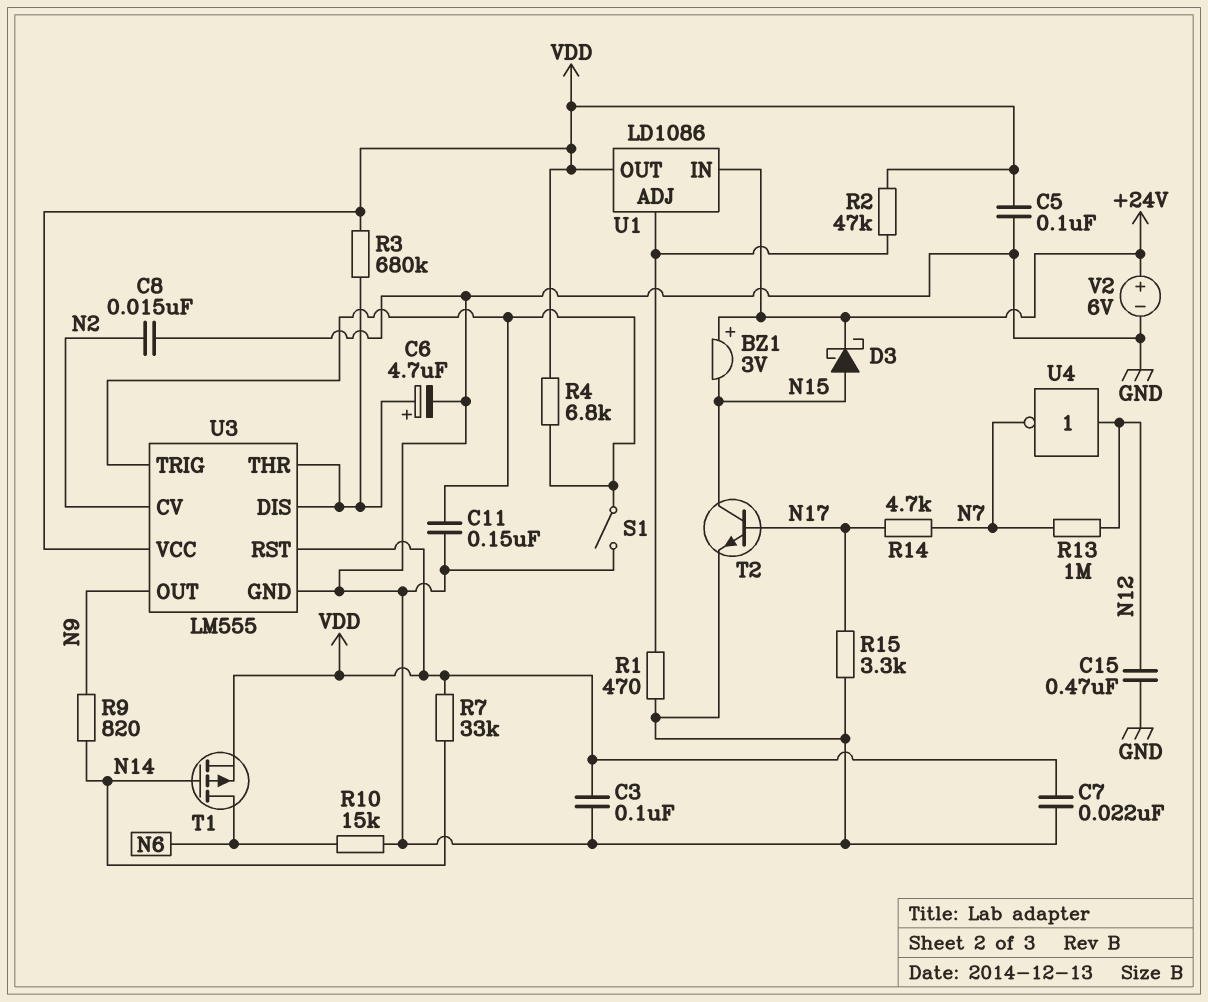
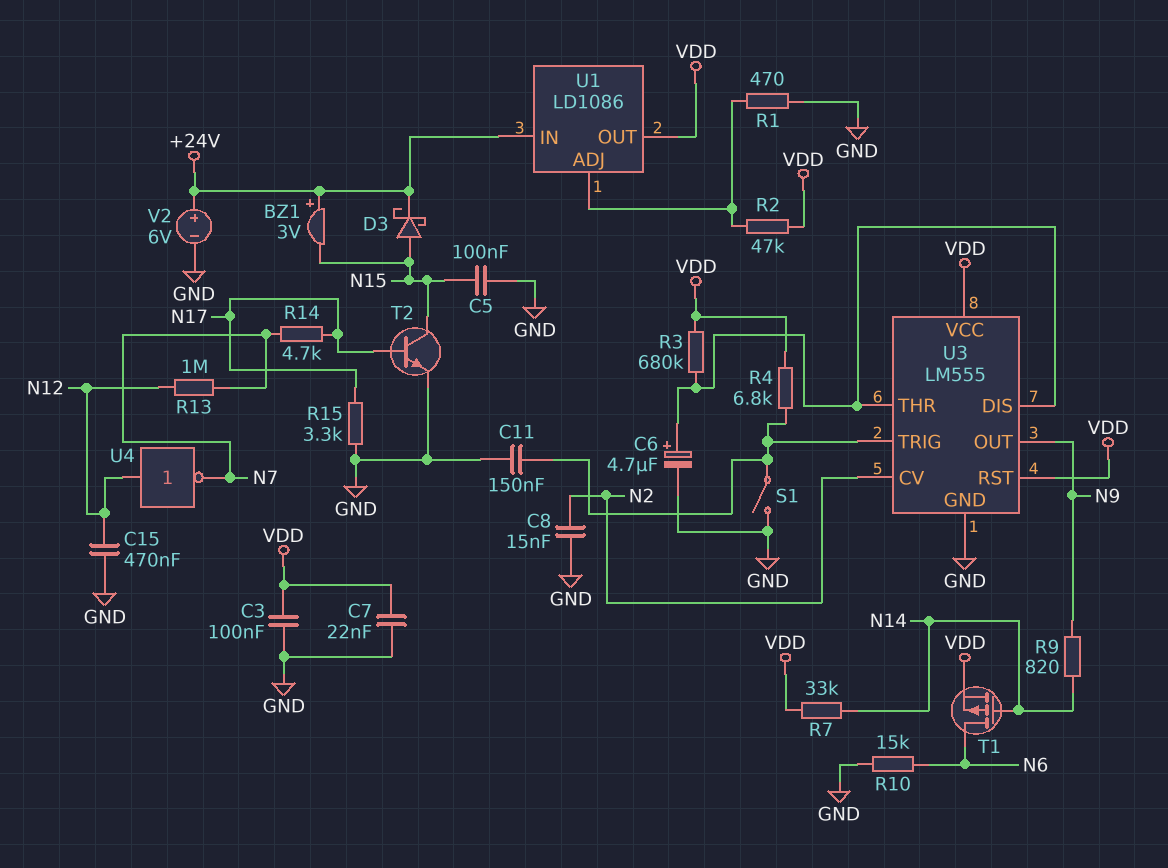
C5: 100nF (GND, VDD) -> 100nF (GND, N15)

